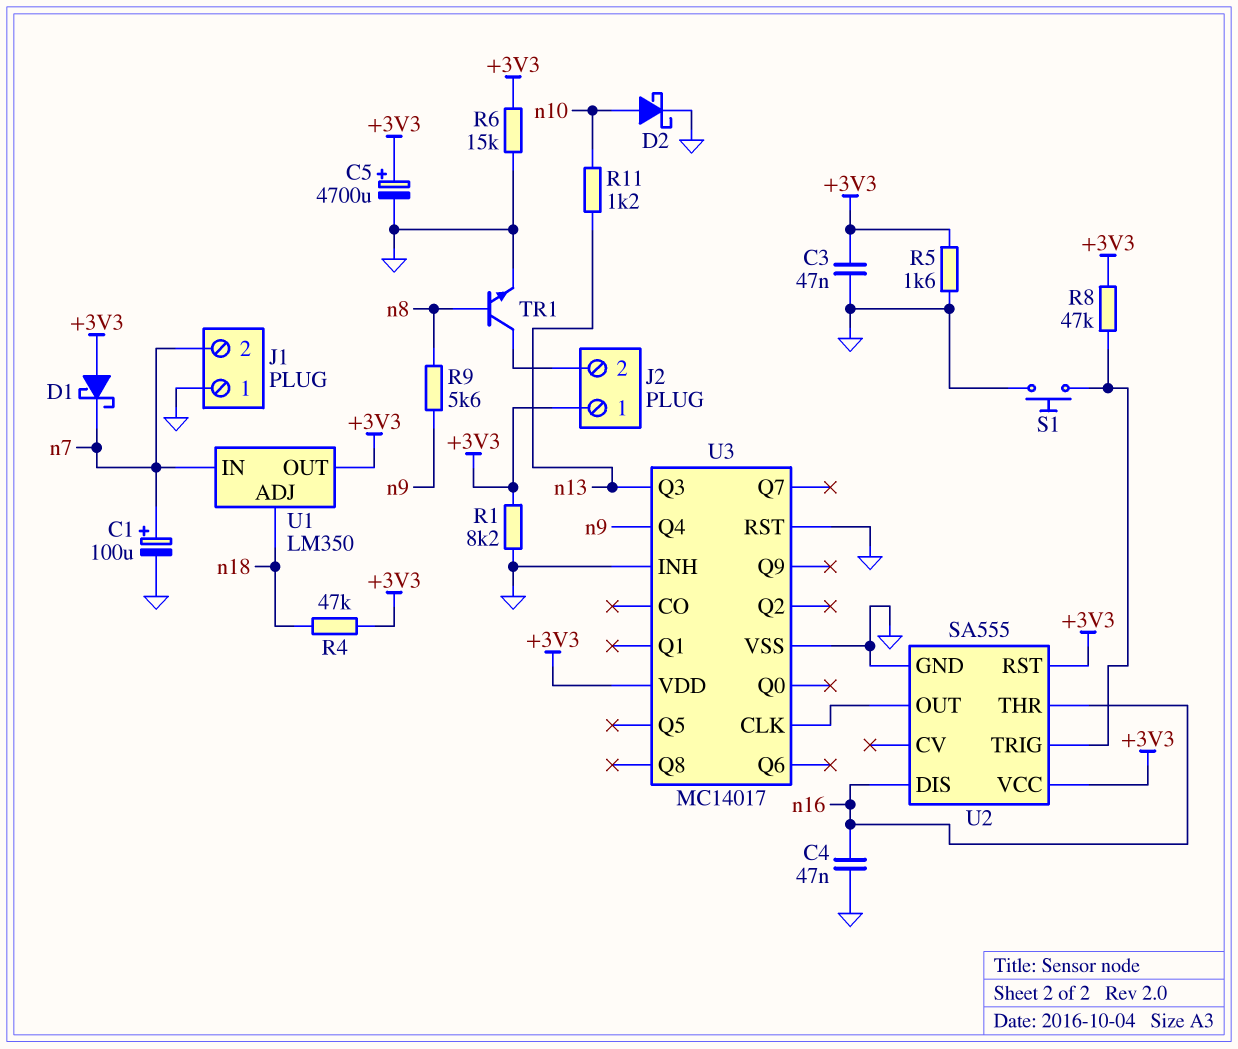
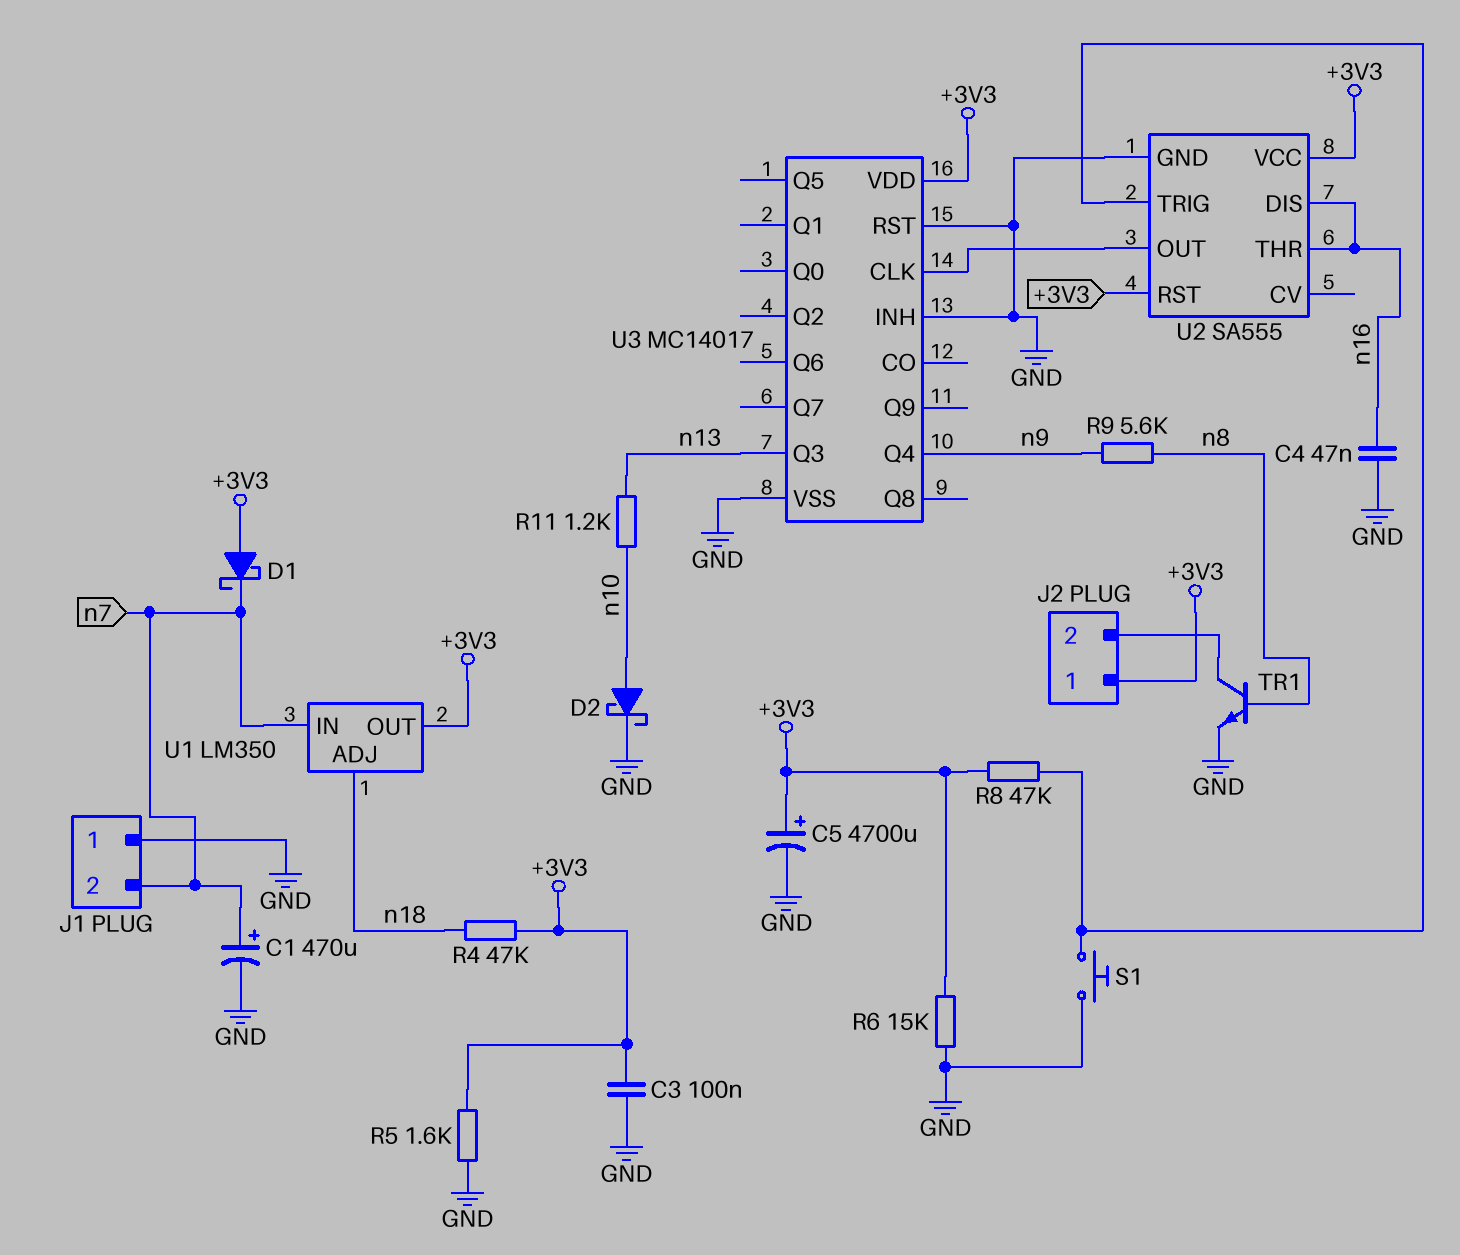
C1: 100uF (plus n7, minus GND) -> 470uF (plus n7, minus GND)
C3: 47nF (+3V3, GND) -> 100nF (+3V3, GND)
R1: 8.2k (+3V3, GND) -> none

